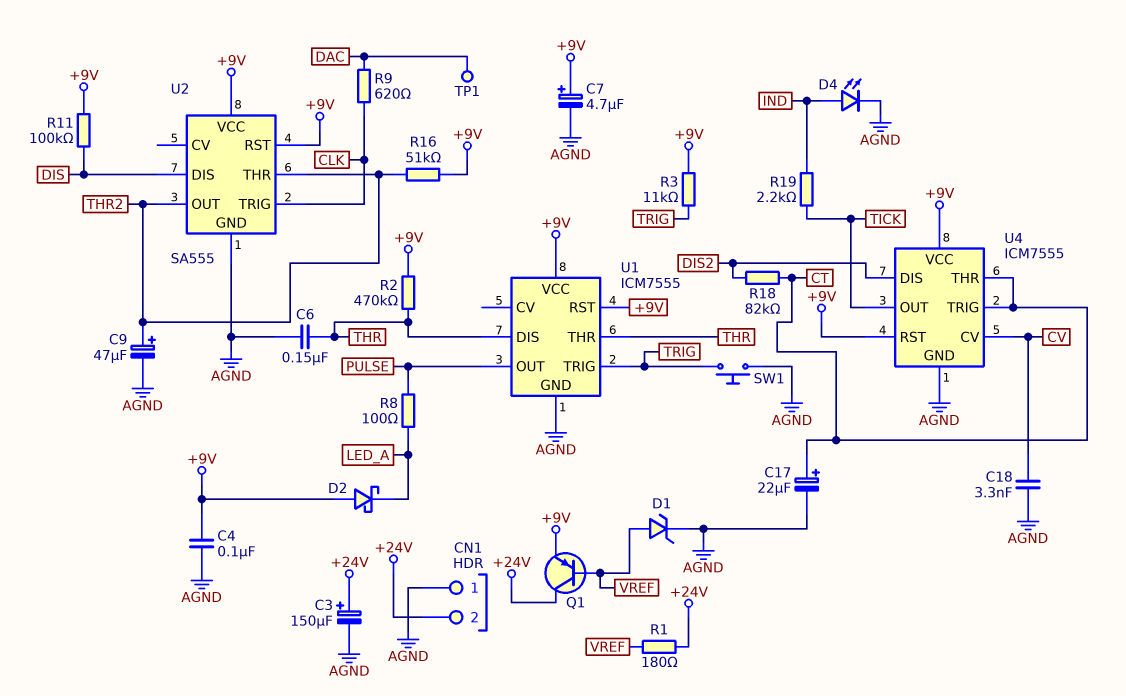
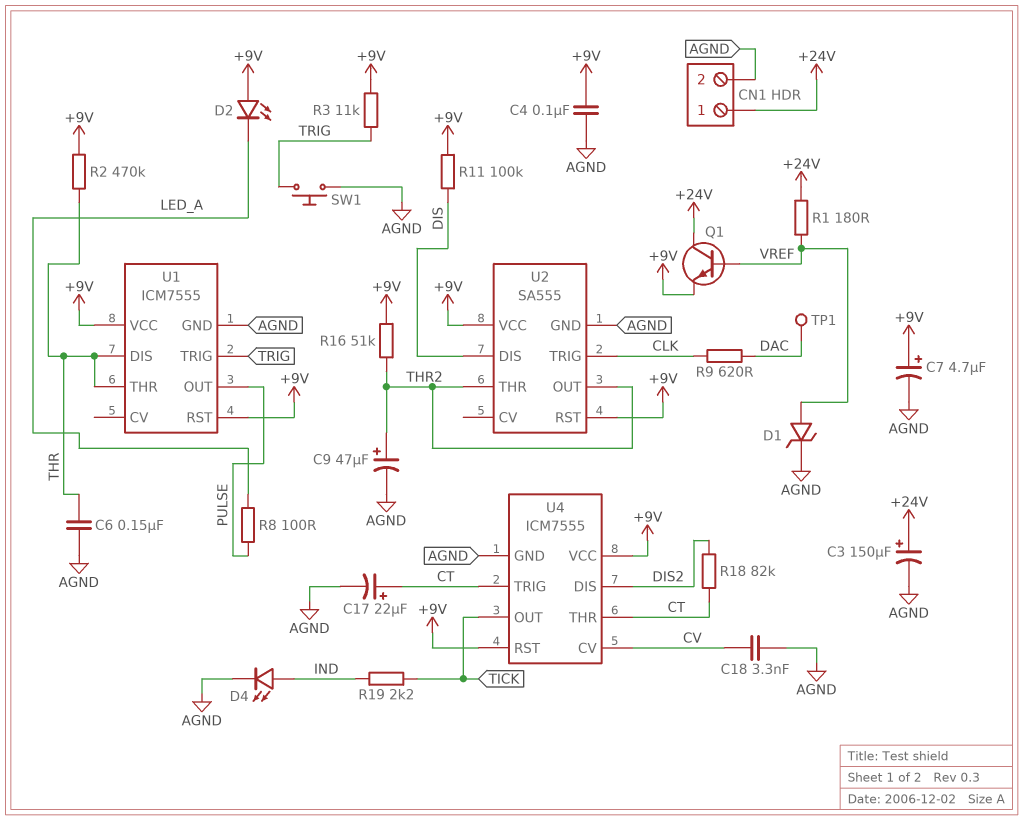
CN1 pin 1: AGND -> +24V
CN1 pin 2: +24V -> AGND
D2: schottky (A +9V, K LED_A) -> LED (A +9V, K LED_A)
Q1: PNP (B VREF, C +24V, E +9V) -> NPN (B VREF, C +24V, E +9V)

